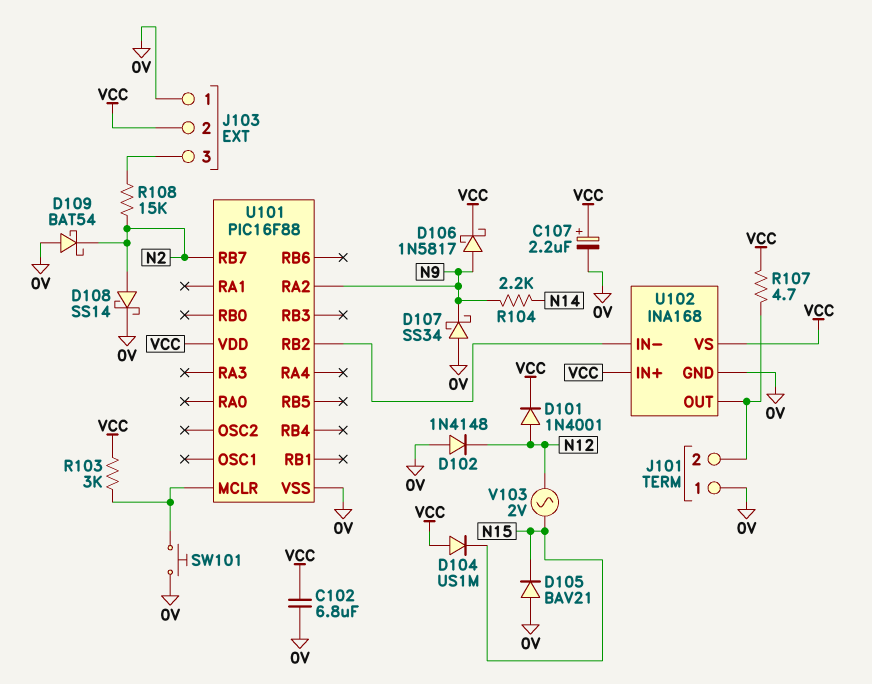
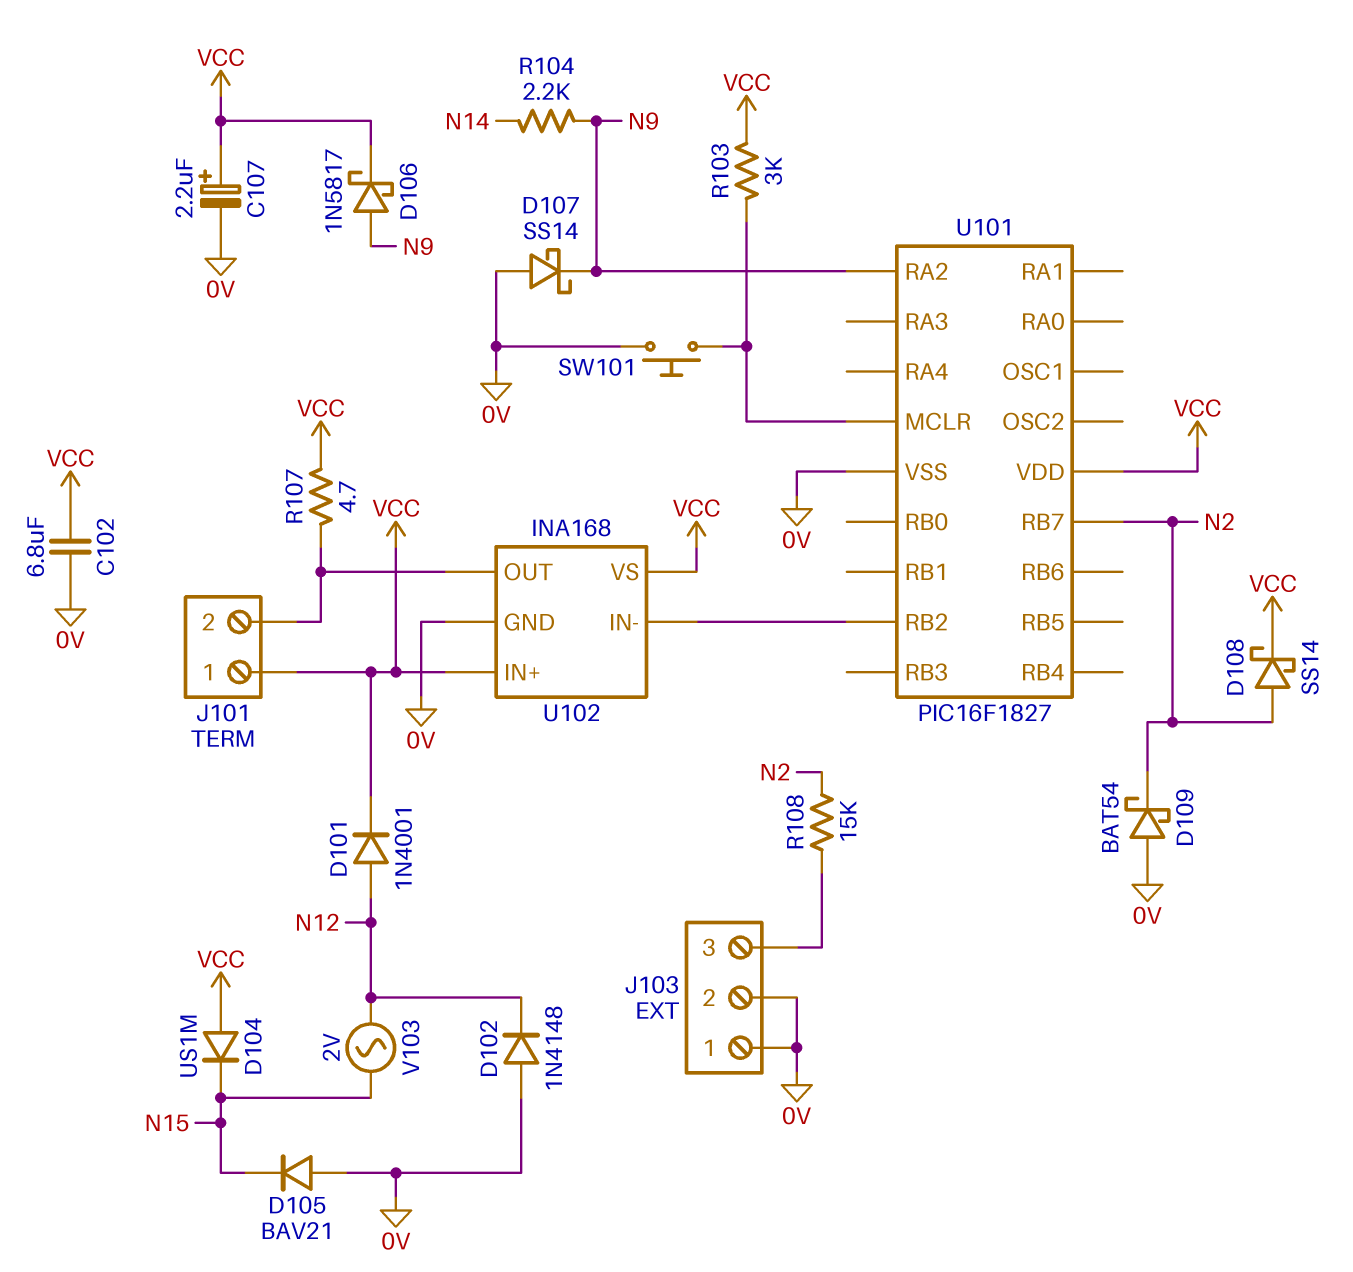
D107: schottky SS34 (A 0V, K N9) -> schottky SS14 (A 0V, K N9)
D108: schottky SS14 (A N2, K 0V) -> schottky SS14 (A N2, K VCC)
J101 pin 1: 0V -> VCC
J103 pin 2: VCC -> 0V
U101: PIC16F88 -> PIC16F1827

